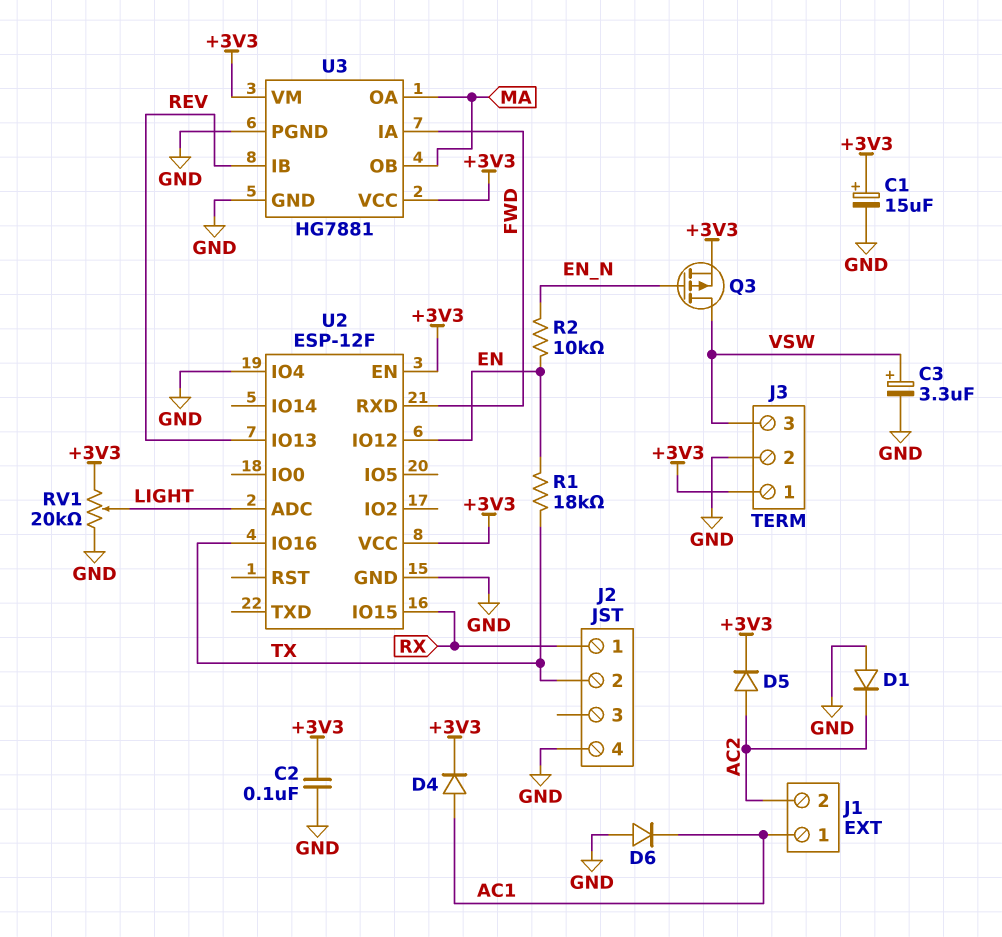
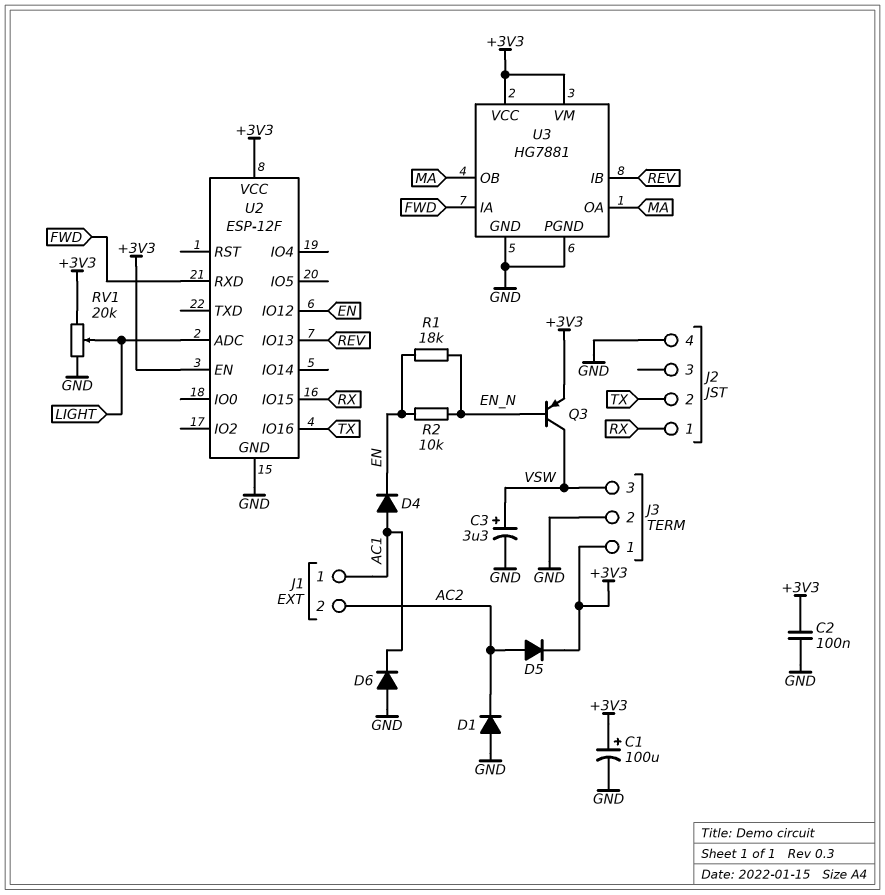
C1: 15uF (plus +3V3, minus GND) -> 100uF (plus +3V3, minus GND)
D4: diode (A AC1, K +3V3) -> diode (A AC1, K EN)
Q3: PMOS (G EN_N, D VSW, S +3V3) -> PNP (B EN_N, C VSW, E +3V3)
R1: 18k (EN, TX) -> 18k (EN, EN_N)
U2 pin IO4: GND -> none

